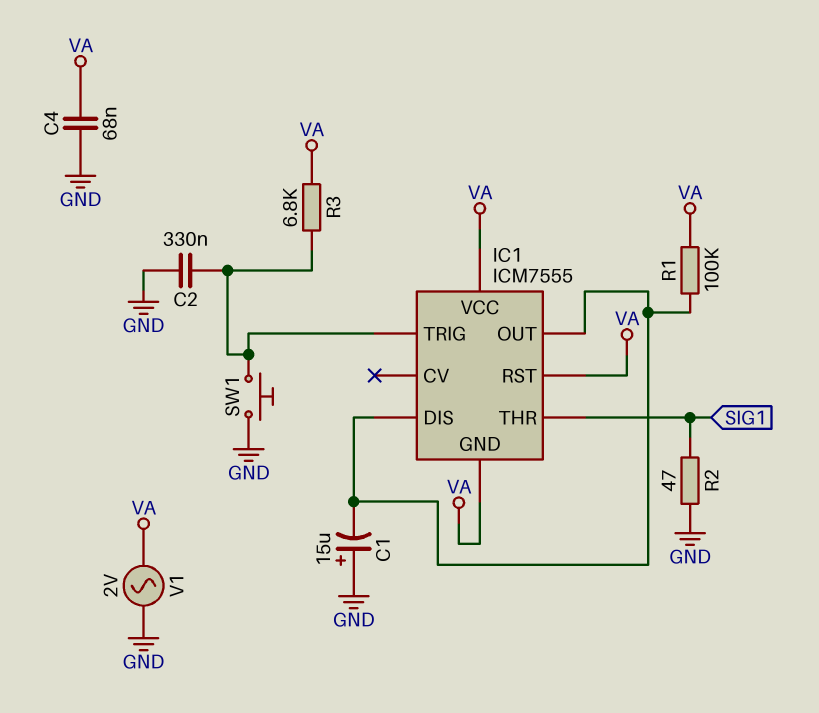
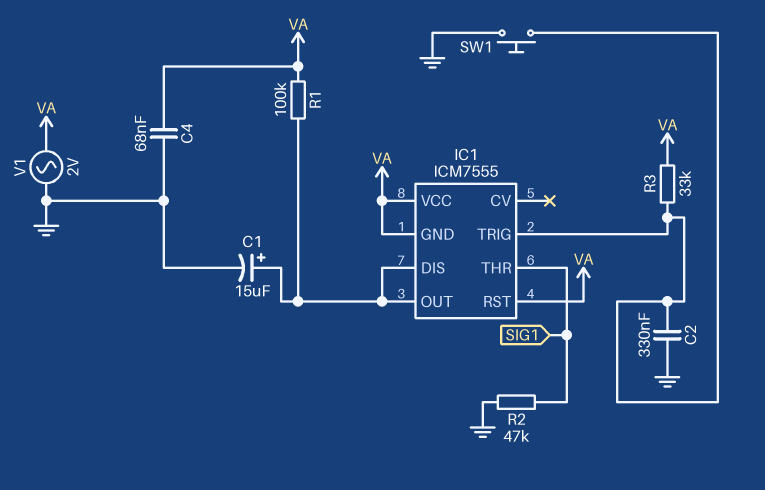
C1: 15uF (plus GND, minus IC1/DIS) -> 15uF (plus IC1/DIS, minus GND)
R2: 47 (GND, SIG1) -> 47k (GND, SIG1)
R3: 6.8k (IC1/TRIG, VA) -> 33k (IC1/TRIG, VA)

